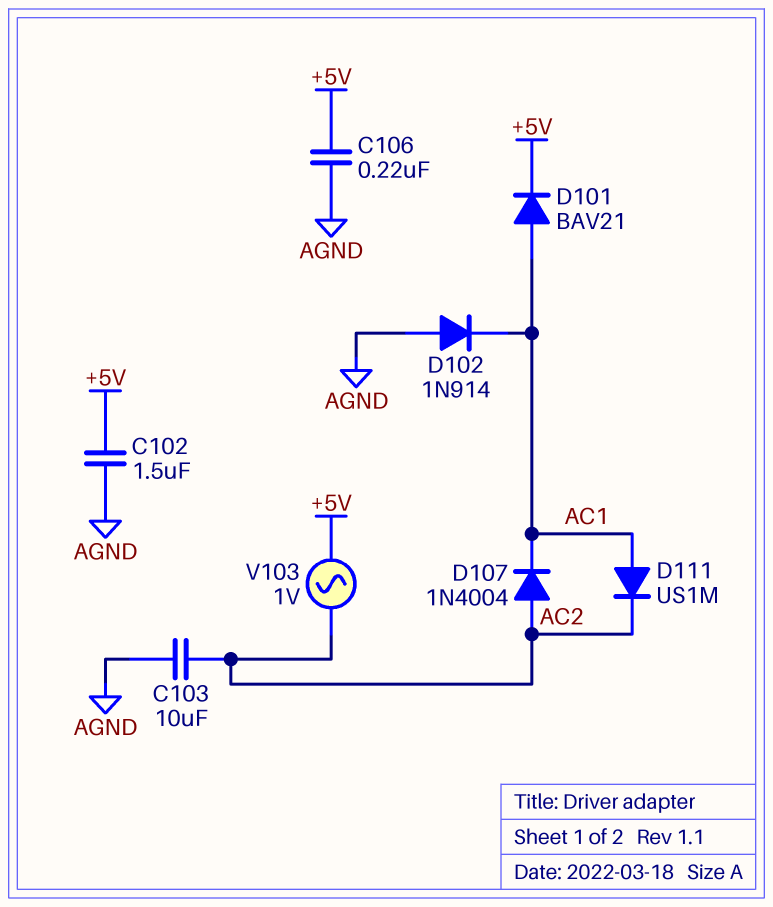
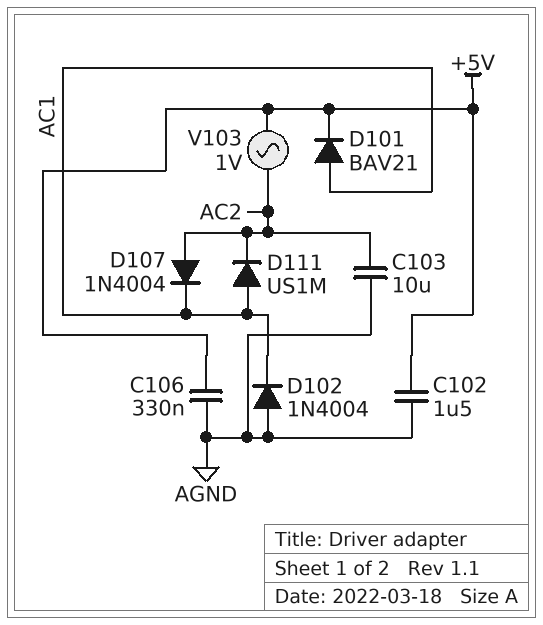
C106: 220nF (+5V, AGND) -> 330nF (+5V, AGND)
D102: diode 1N914 (A AGND, K AC1) -> diode 1N4004 (A AGND, K AC1)

